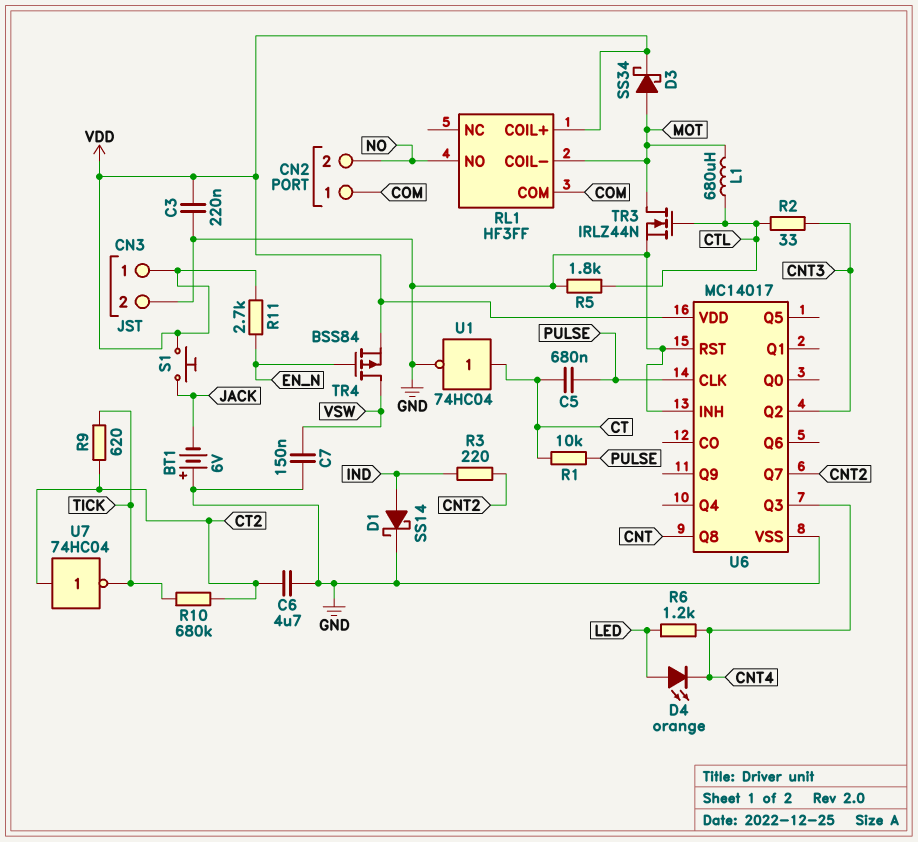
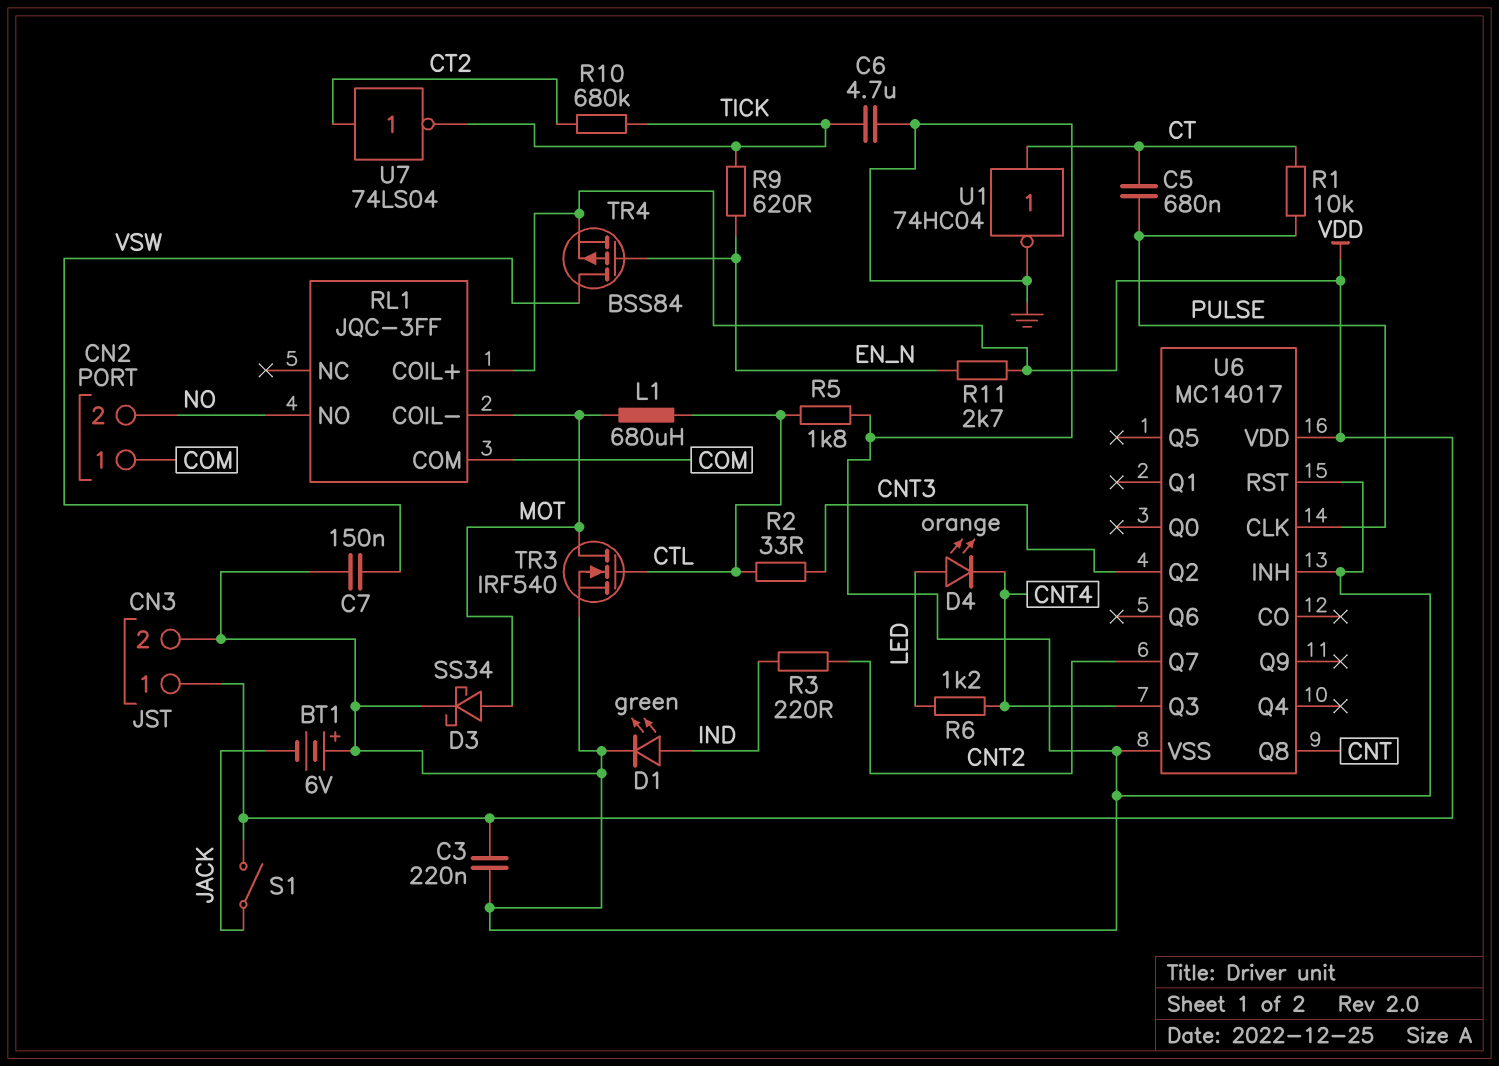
C6: 4.7uF (CT2, GND) -> 4.7uF (GND, TICK)
D1: schottky SS14 (A IND, K GND) -> LED green (A IND, K GND)
D3: schottky SS34 (A MOT, K VDD) -> schottky SS34 (A MOT, K GND)
R9: 620 (CT2, TICK) -> 620 (EN_N, TICK)
RL1: HF3FF -> JQC-3FF
S1: button (JACK, VDD) -> switch (JACK, VDD)
TR3: NMOS IRLZ44N (G CTL, D MOT, S GND) -> NMOS IRF540 (G CTL, D MOT, S GND)
U7: NOT 74HC04 (in CT2, out TICK) -> NOT 74LS04 (in CT2, out TICK)

